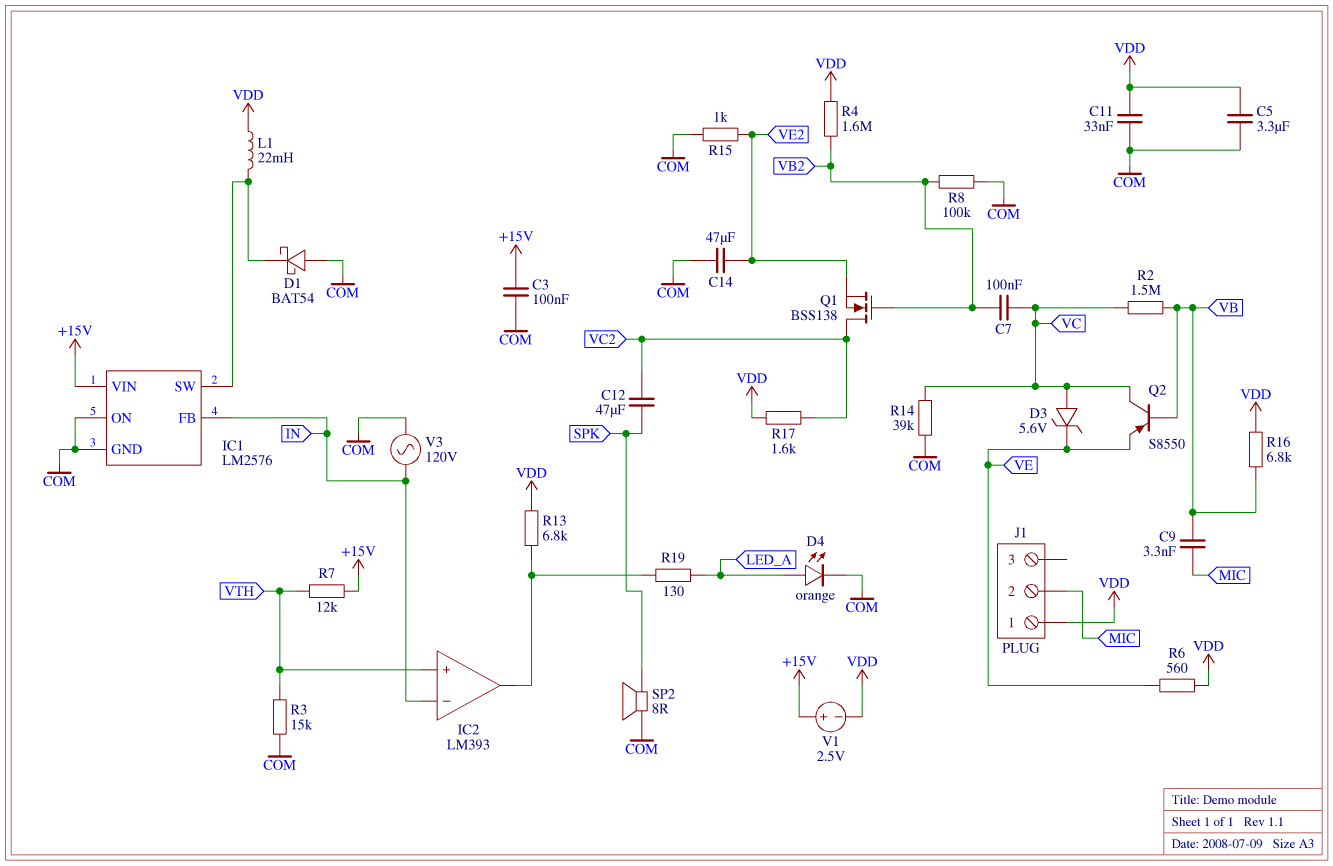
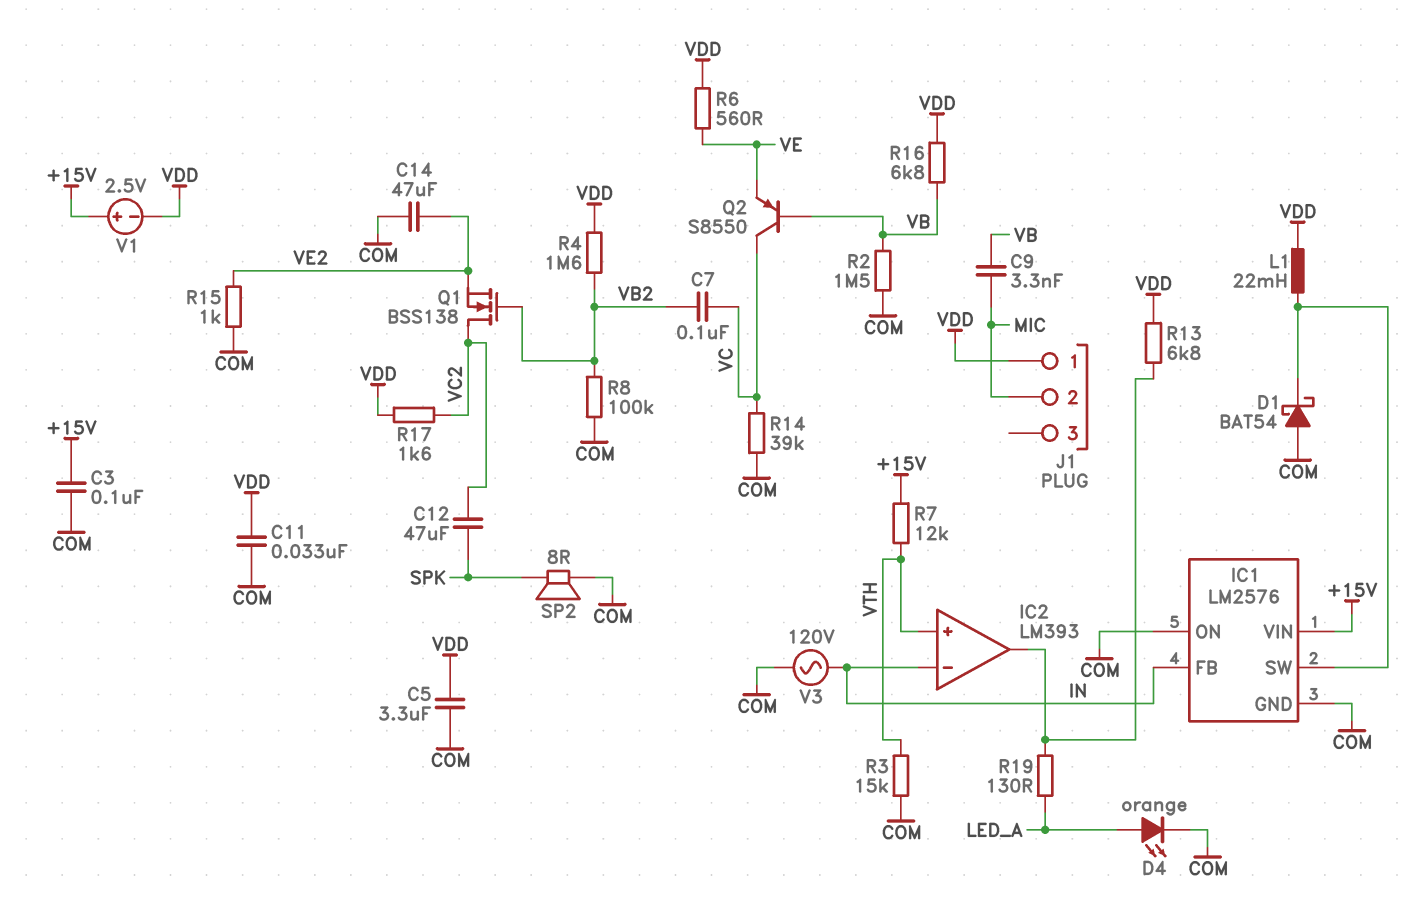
D3: zener 5.6V (A VC, K VE) -> none
R2: 1.5M (VB, VC) -> 1.5M (COM, VB)

